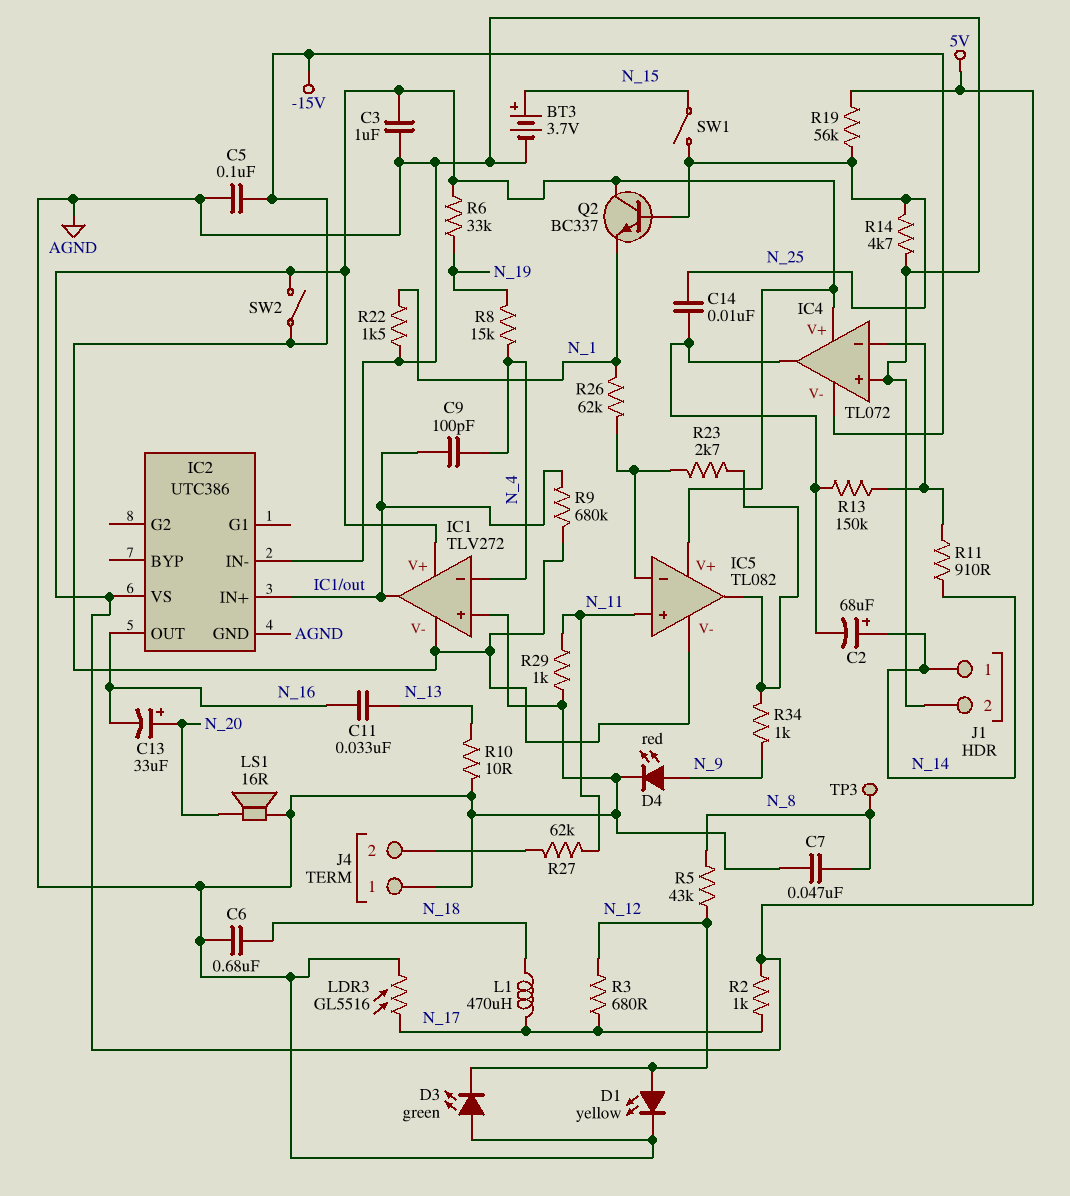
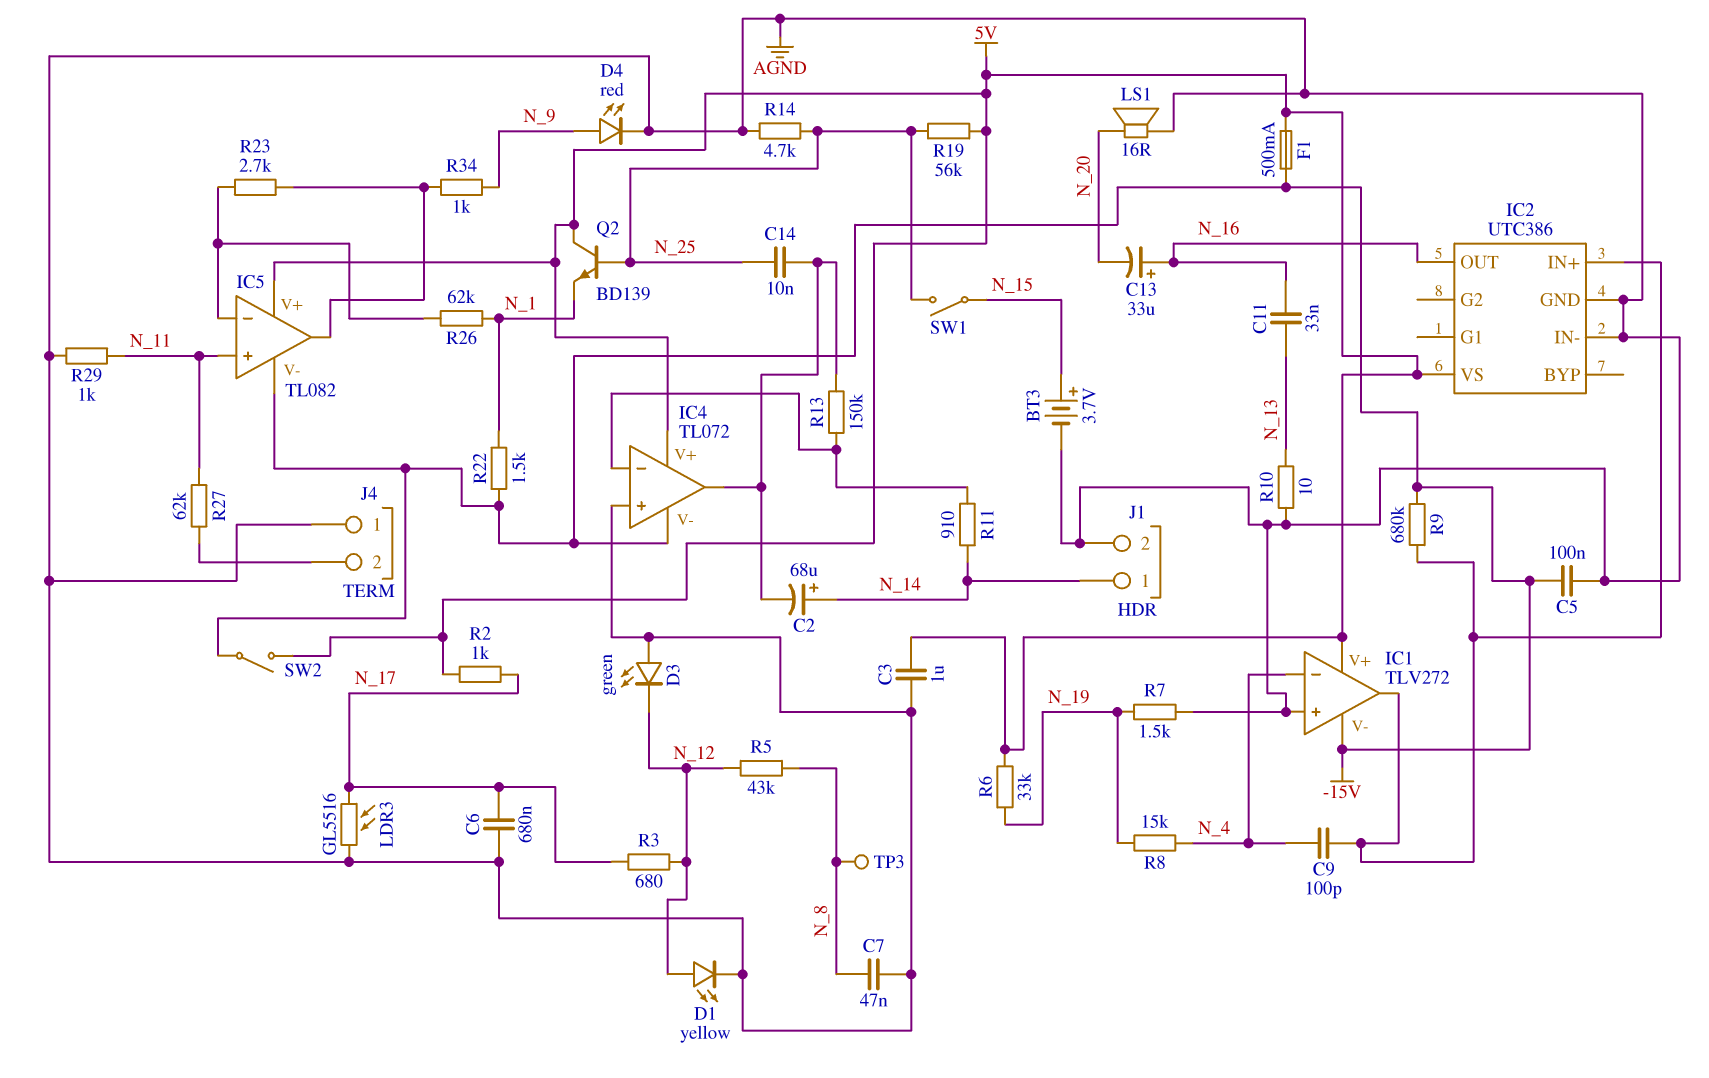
C6: 680nF (AGND, N_18) -> 680nF (AGND, N_17)
C13: 33uF (plus N_20, minus N_16) -> 33uF (plus N_16, minus N_20)
F1: none -> 500mA (-15V, 5V)
L1: 470uH (N_17, N_18) -> none
Q2: NPN BC337 (B N_25, C 5V, E N_1) -> NPN BD139 (B N_25, C 5V, E N_1)
R7: none -> 1.5k (AGND, N_19)
R22: 1.5k (AGND, N_1) -> 1.5k (-15V, N_1)

